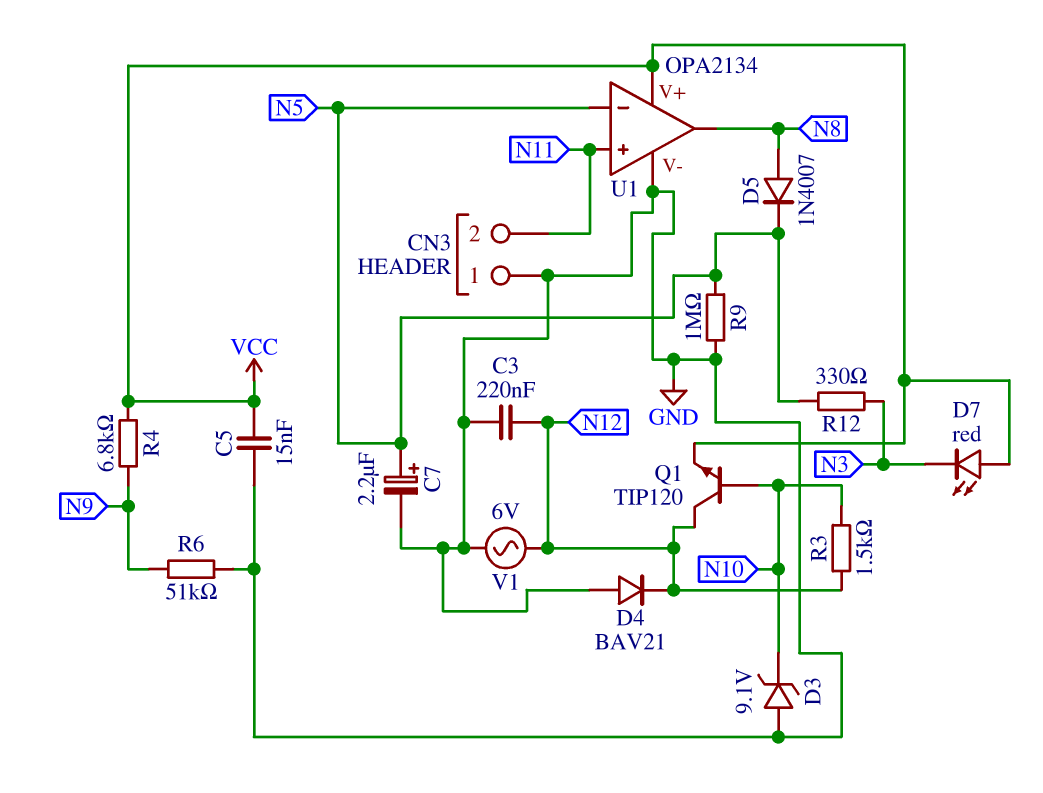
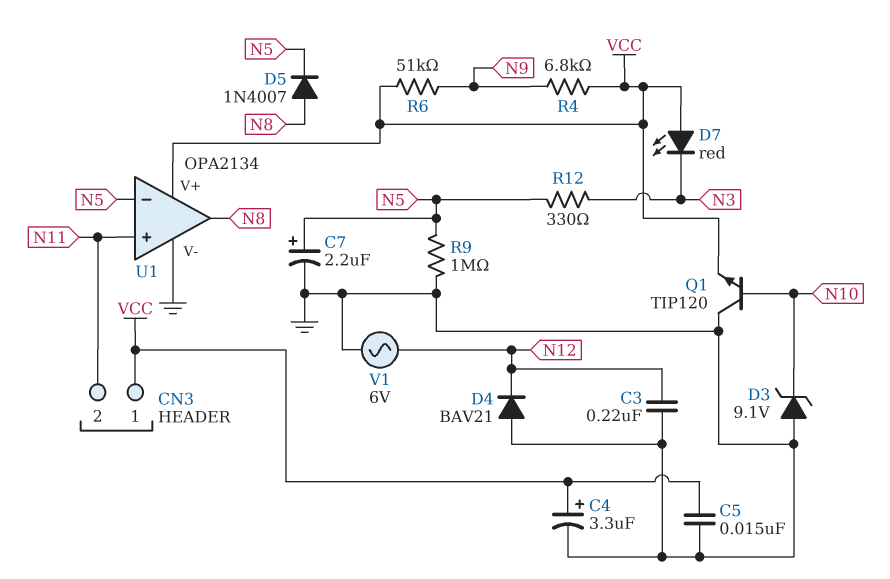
C4: none -> 3.3uF (plus VCC, minus GND)
CN3 pin 1: GND -> VCC
Q1: NPN TIP120 (B N10, C N12, E VCC) -> NPN TIP120 (B N10, C GND, E VCC)
R3: 1.5k (N10, N12) -> none
R6: 51k (GND, N9) -> 51k (N9, VCC)

